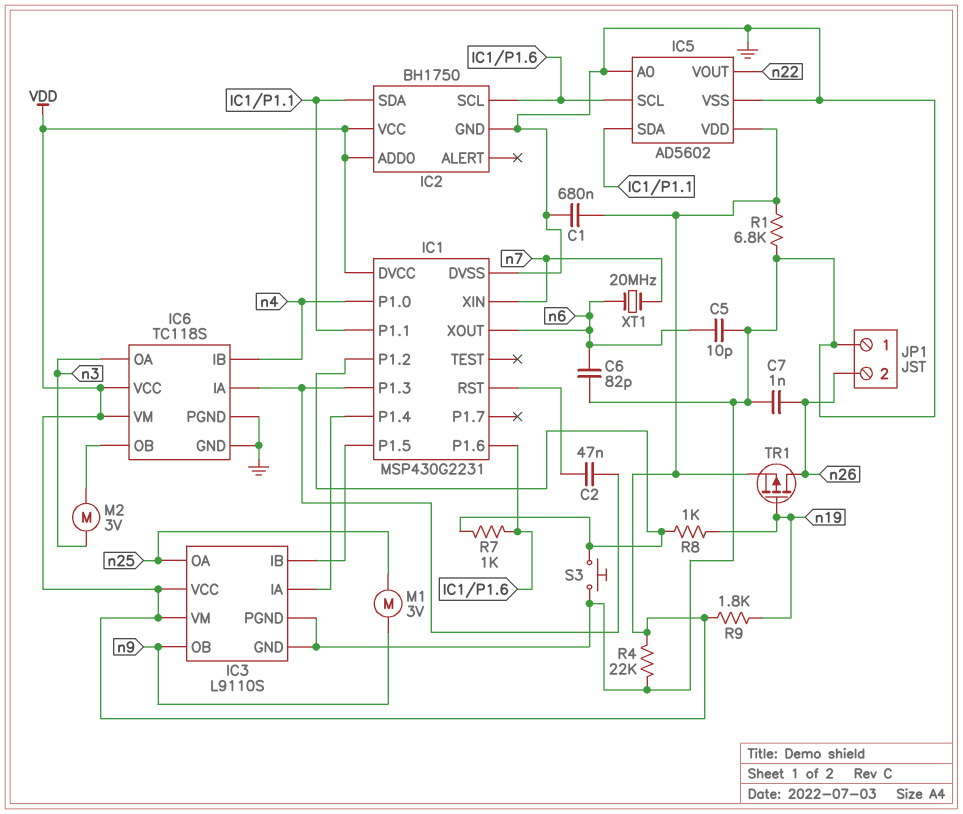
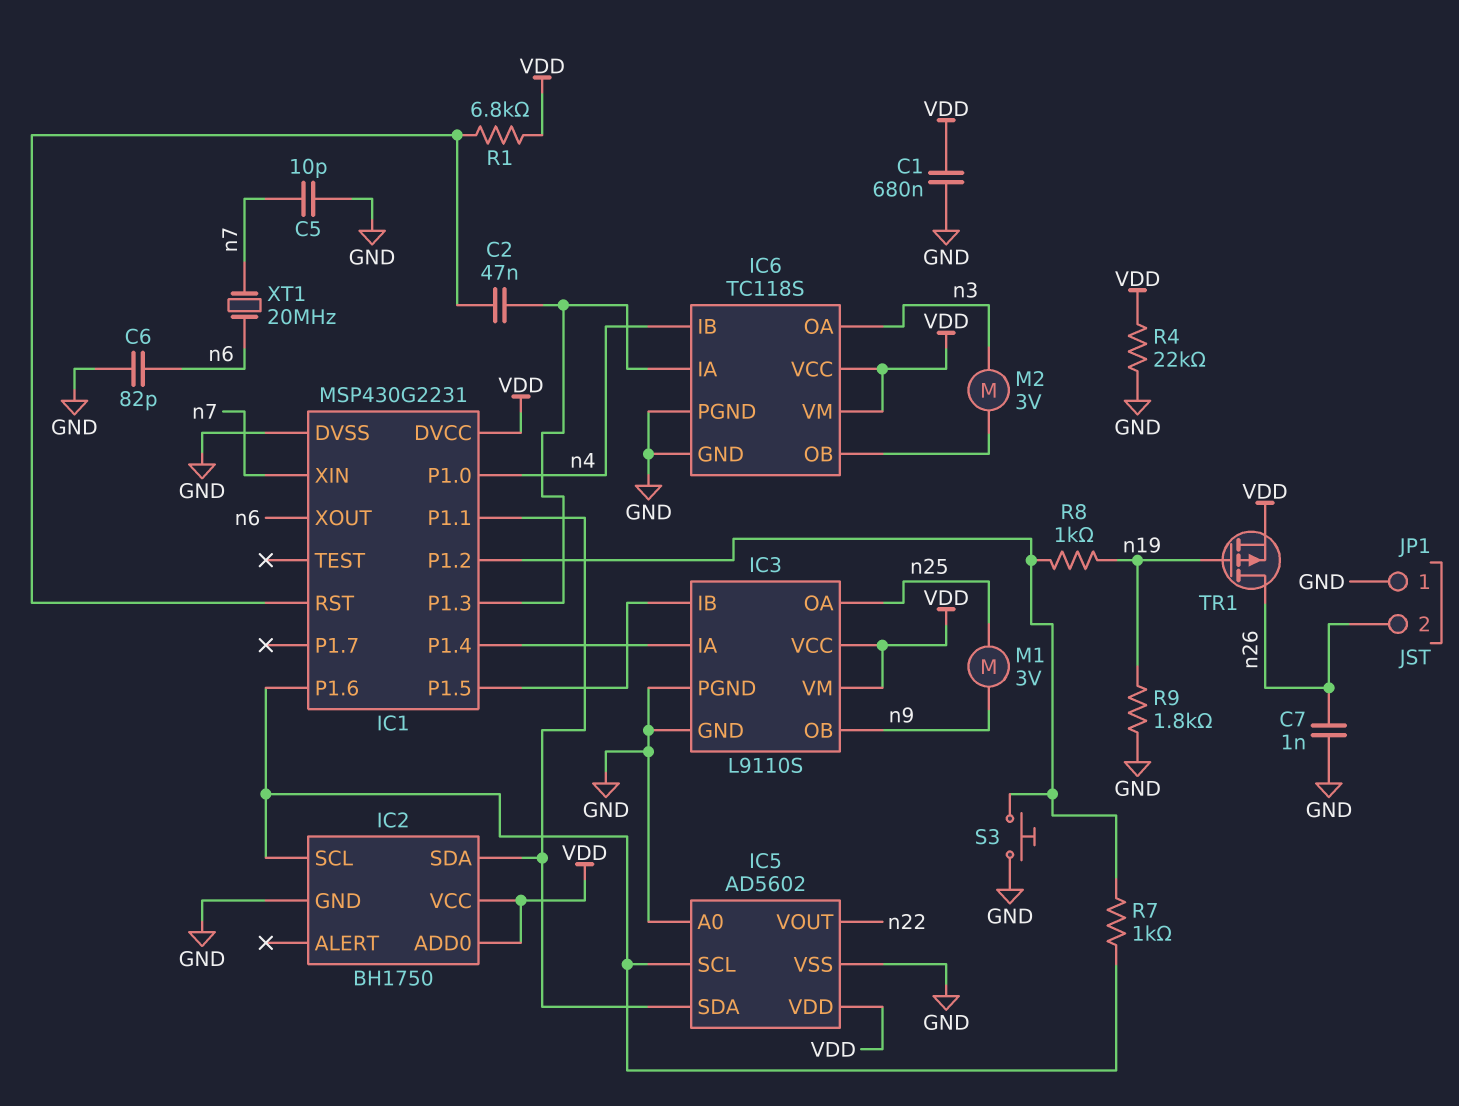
C5: 10pF (GND, n6) -> 10pF (GND, n7)
R1: 6.8k (GND, VDD) -> 6.8k (IC1/RST, VDD)
R9: 1.8k (VDD, n19) -> 1.8k (GND, n19)

